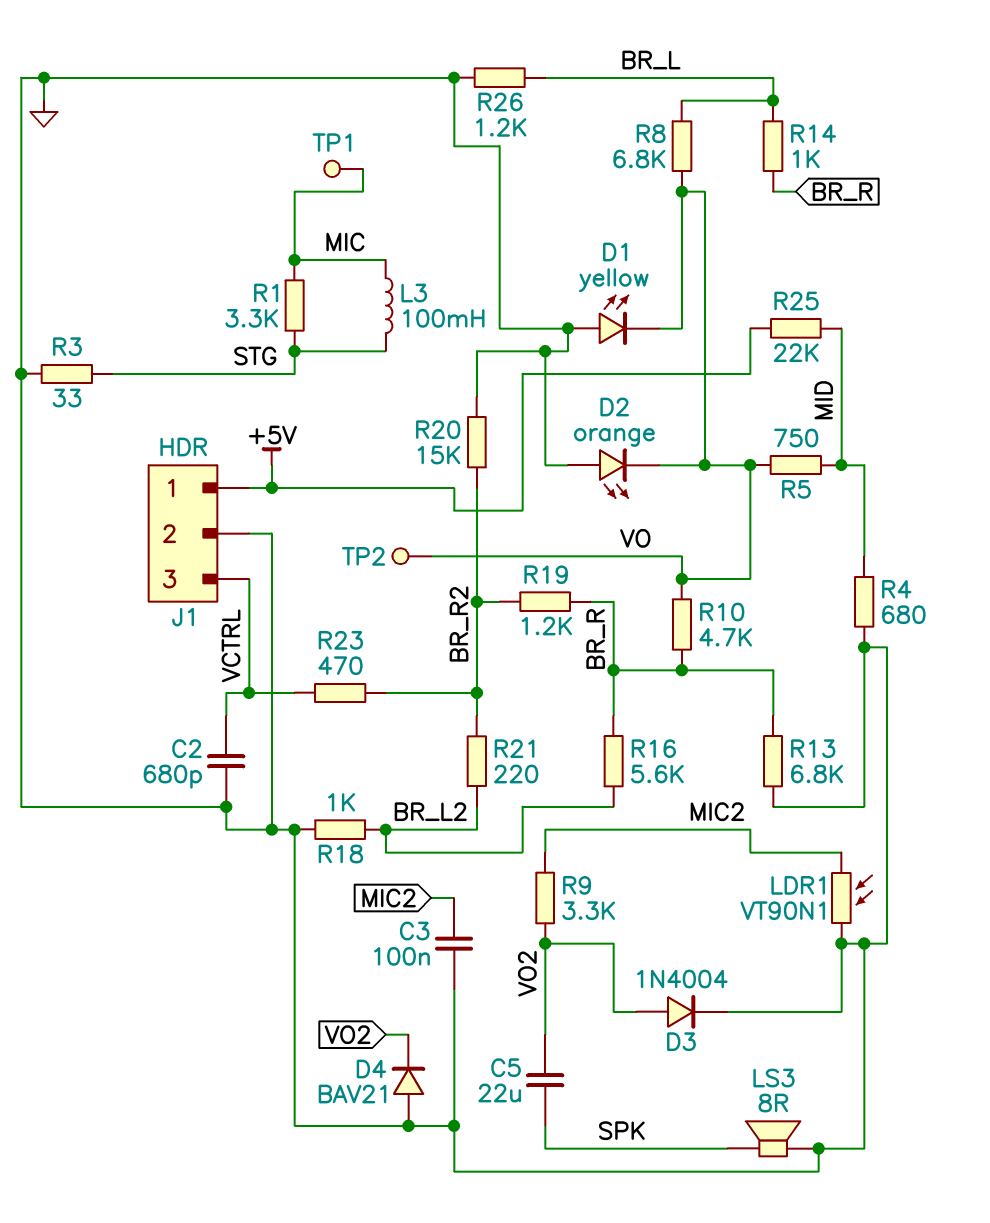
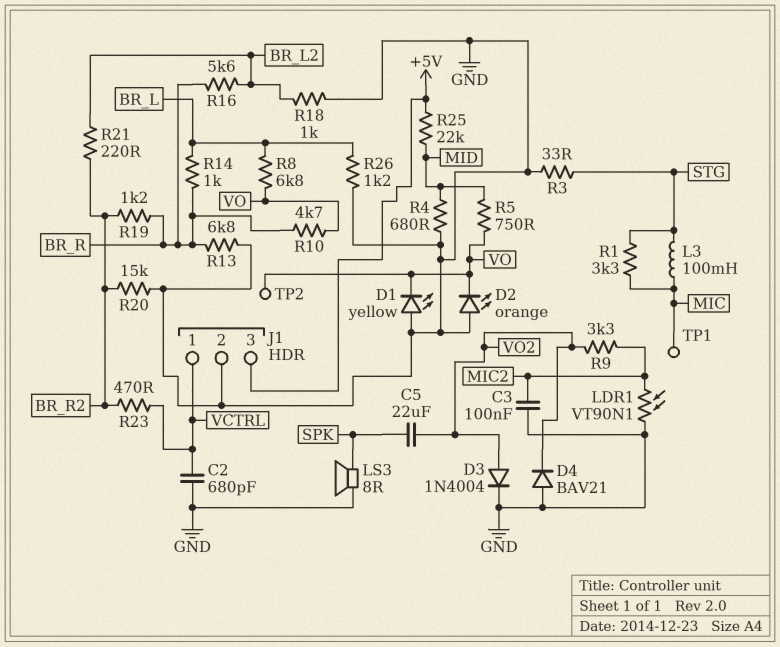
J1 pin 1: +5V -> VCTRL
J1 pin 3: VCTRL -> +5V

